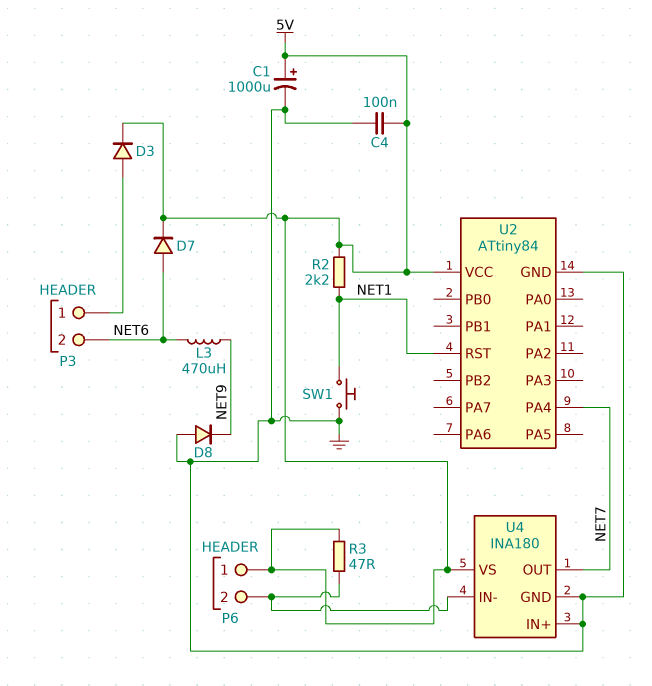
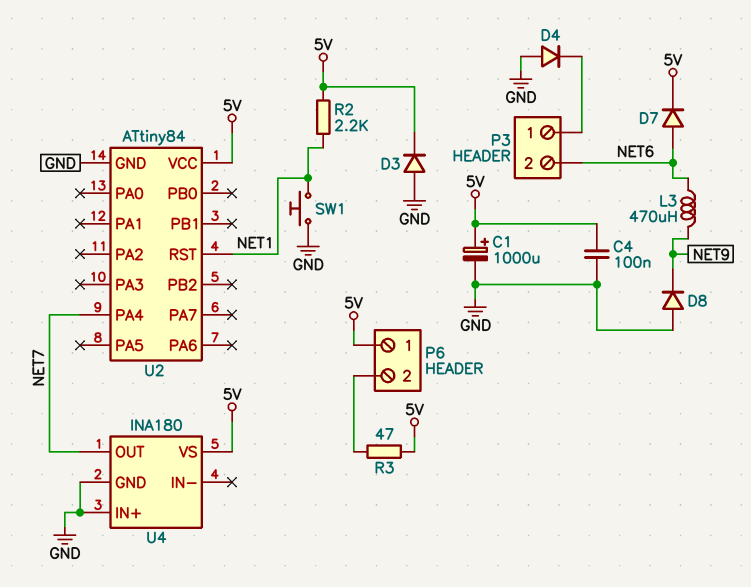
D3: diode (A P3/1, K 5V) -> diode (A GND, K 5V)
D4: none -> diode (A GND, K P3/1)
U4 pin IN-: P6/2 -> none

